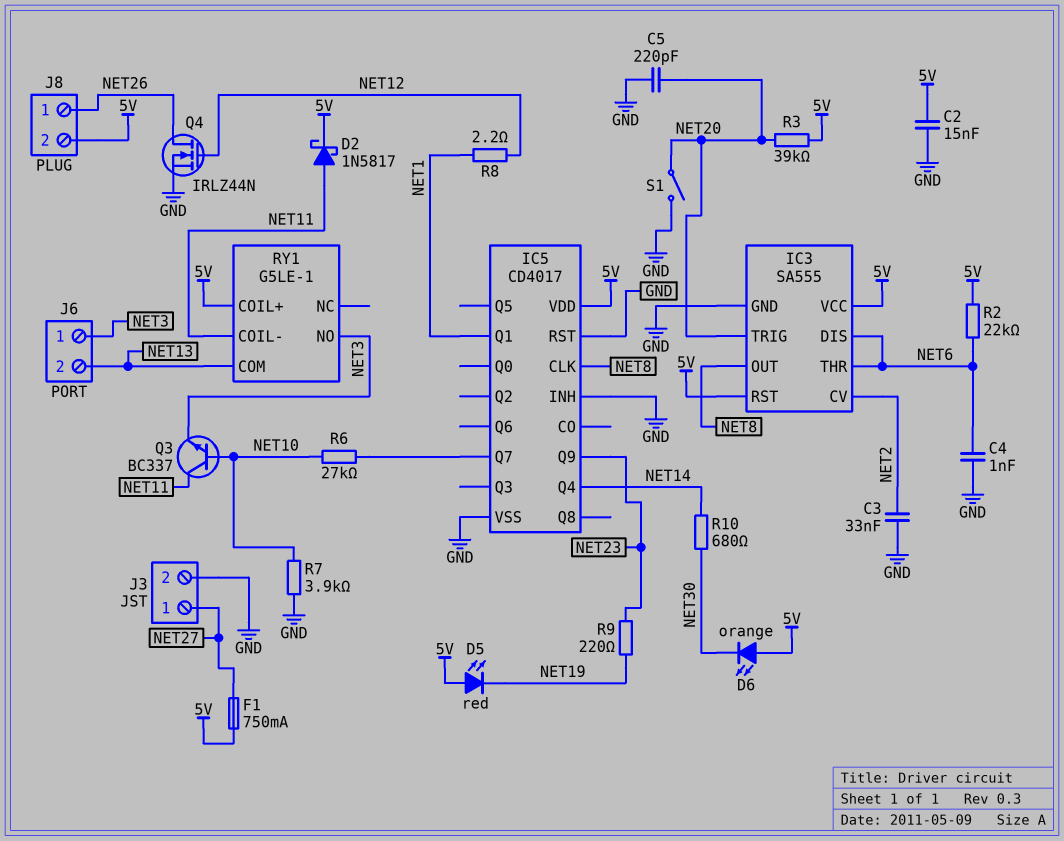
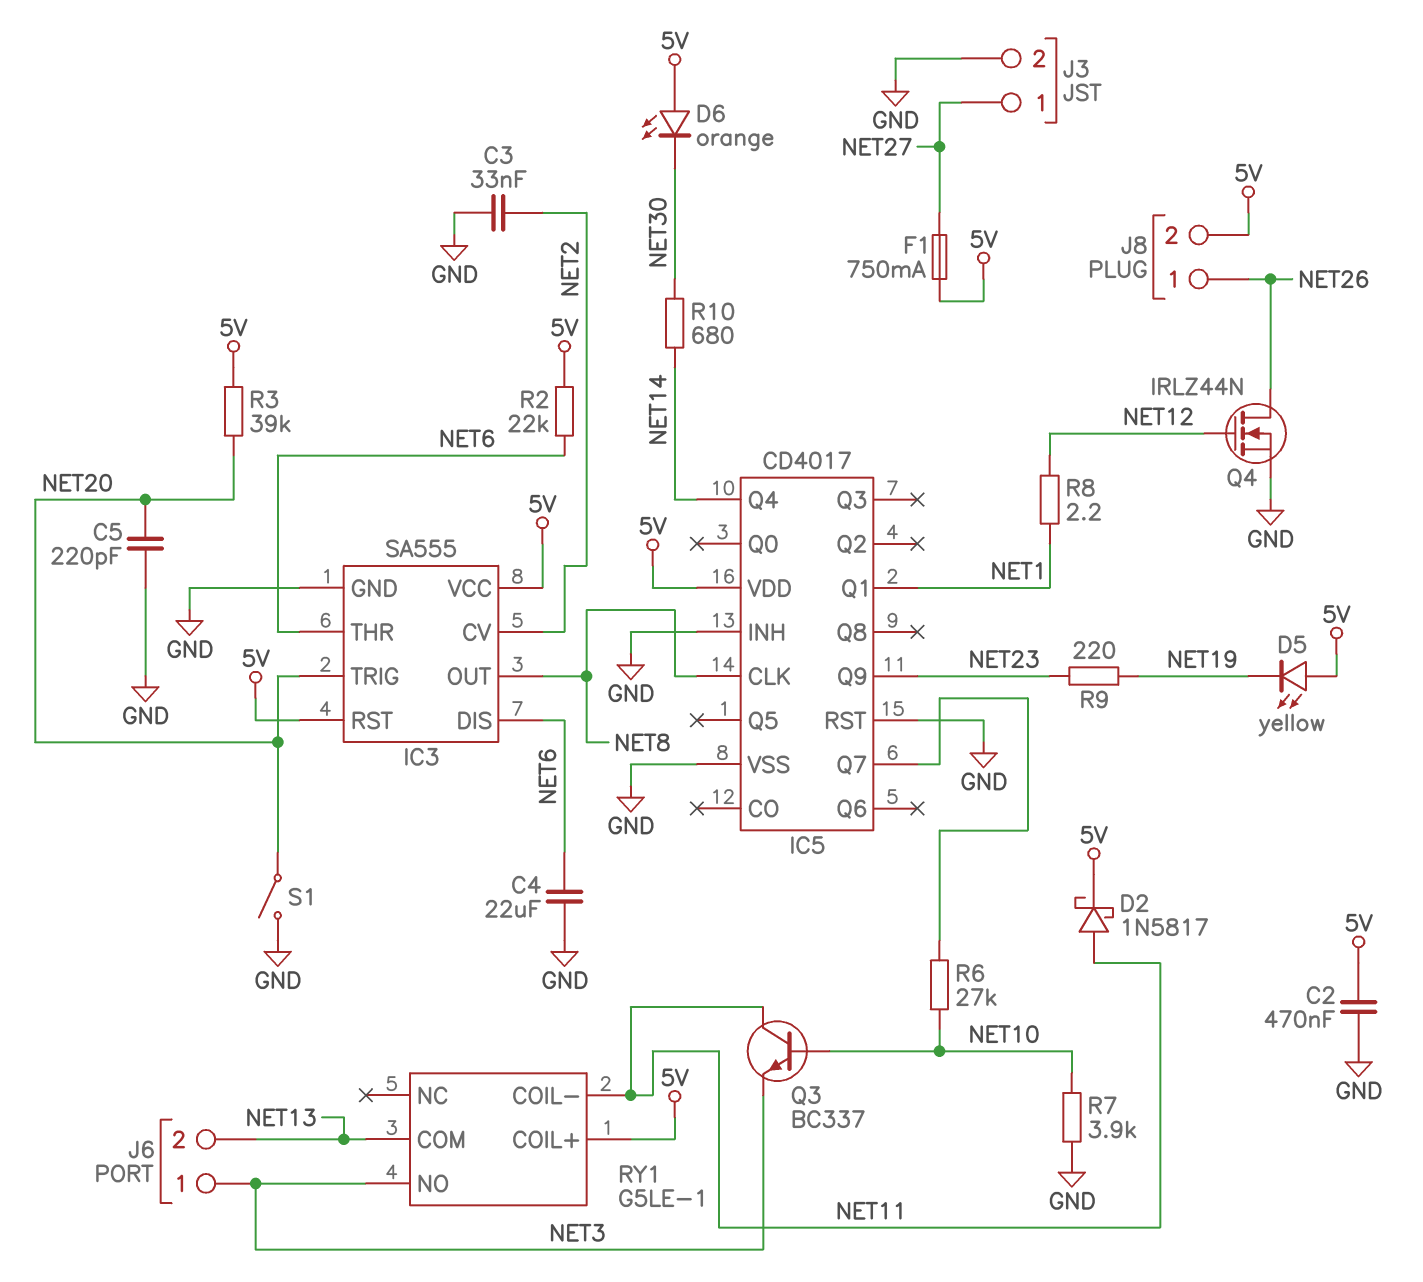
C2: 15nF (5V, GND) -> 470nF (5V, GND)
C4: 1nF (GND, NET6) -> 22uF (GND, NET6)
D5: LED red (A 5V, K NET19) -> LED yellow (A 5V, K NET19)

